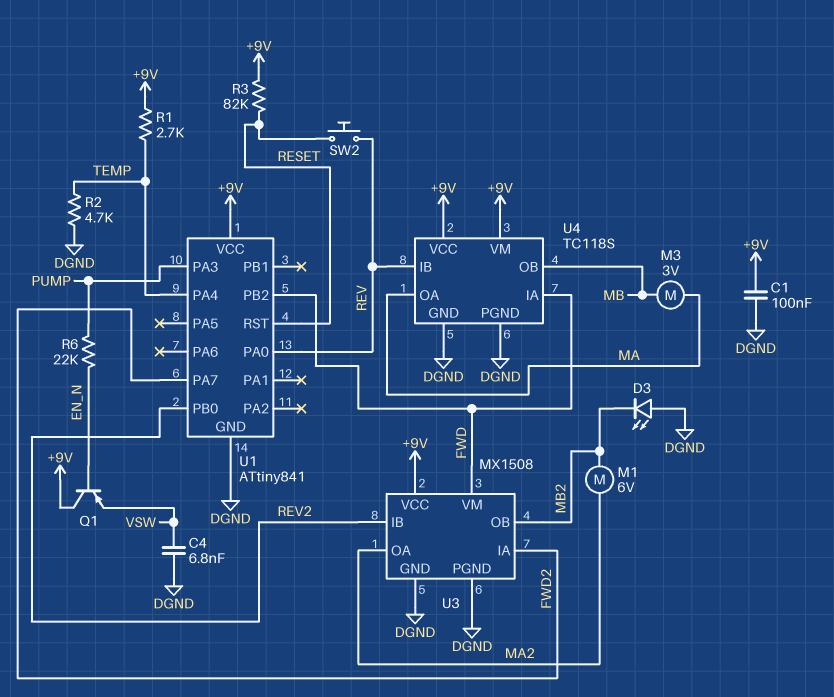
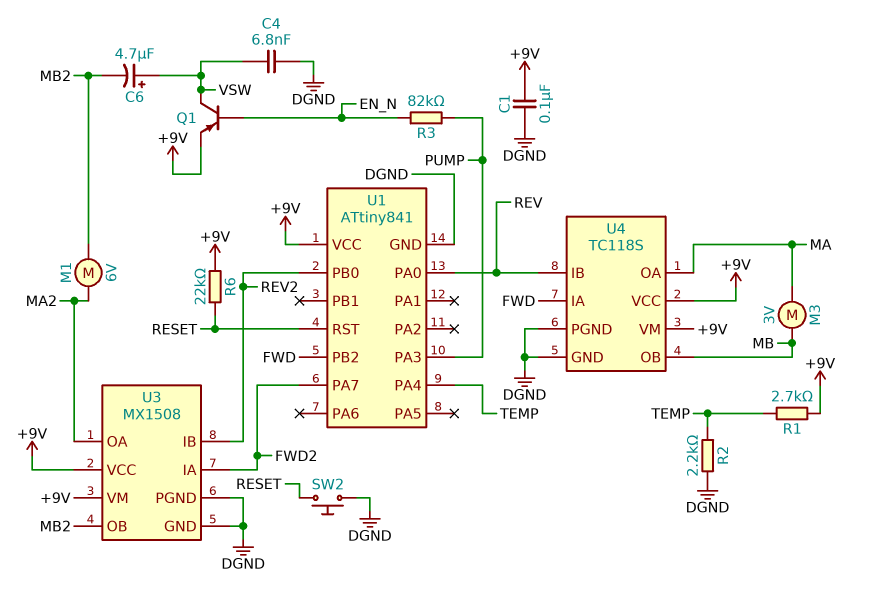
C6: none -> 4.7uF (plus VSW, minus MB2)
D3: LED (A DGND, K MB2) -> none
Q1: PNP (B EN_N, C +9V, E VSW) -> PNP (B EN_N, C VSW, E +9V)
R2: 4.7k (DGND, TEMP) -> 2.2k (DGND, TEMP)
R3: 82k (+9V, RESET) -> 82k (EN_N, PUMP)
R6: 22k (EN_N, PUMP) -> 22k (+9V, RESET)
SW2: button (RESET, REV) -> button (DGND, RESET)
U3 pin VM: FWD -> +9V

